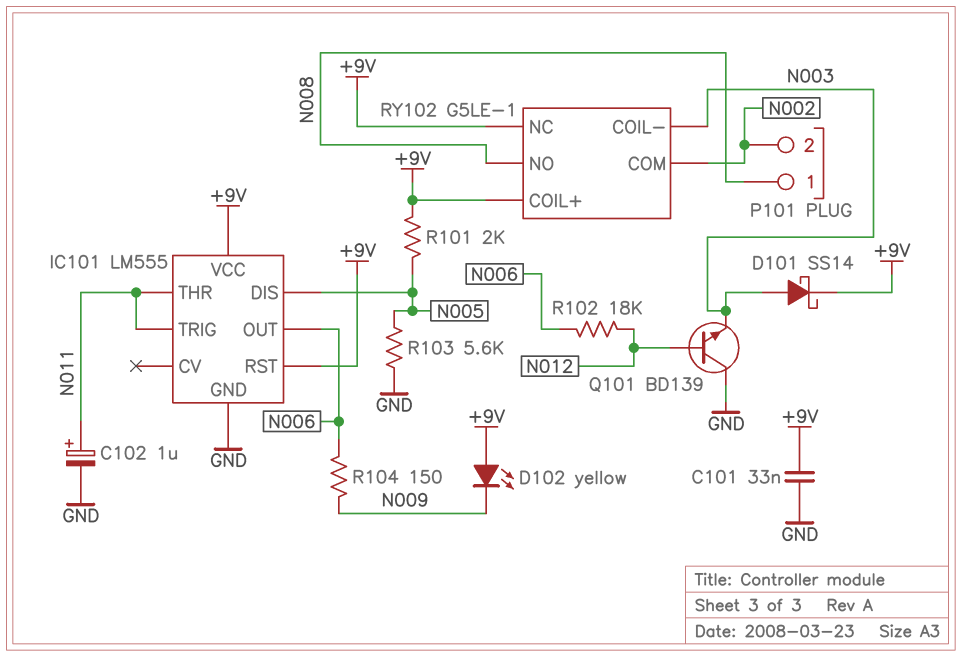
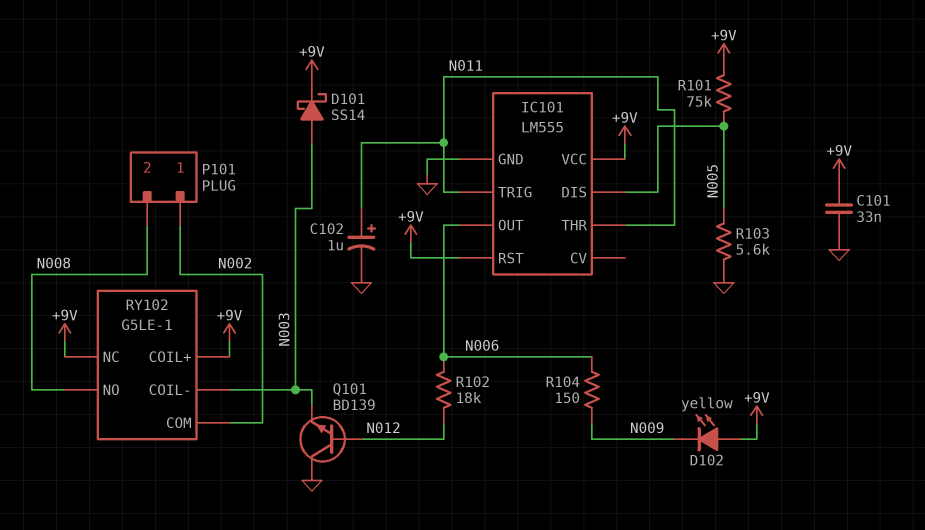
P101 pin 1: N008 -> N002
P101 pin 2: N002 -> N008
R101: 2k (+9V, N005) -> 75k (+9V, N005)

